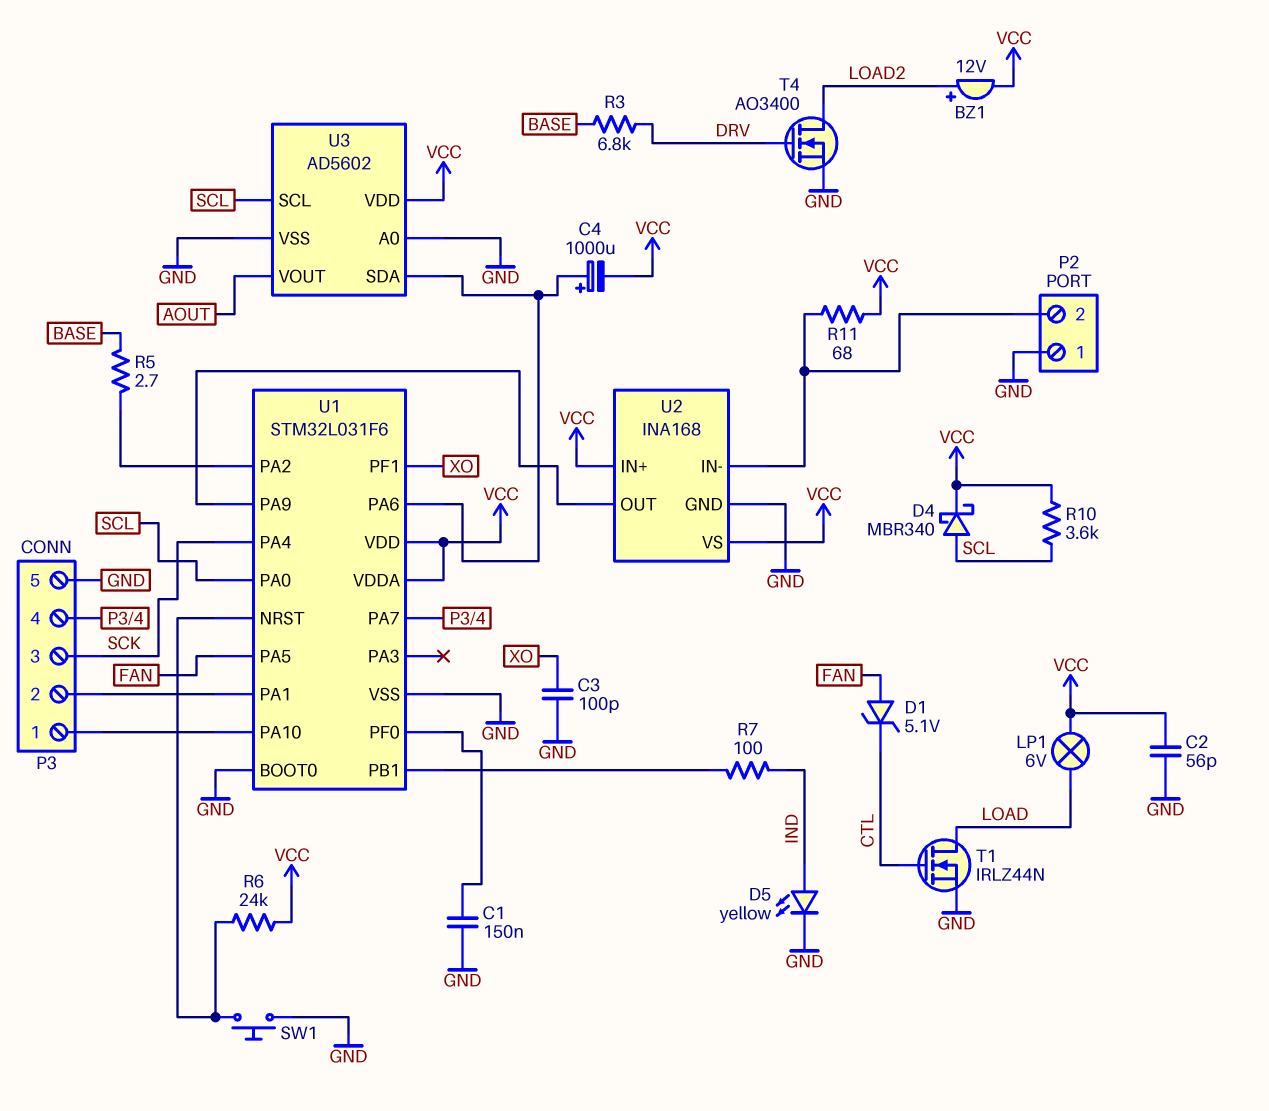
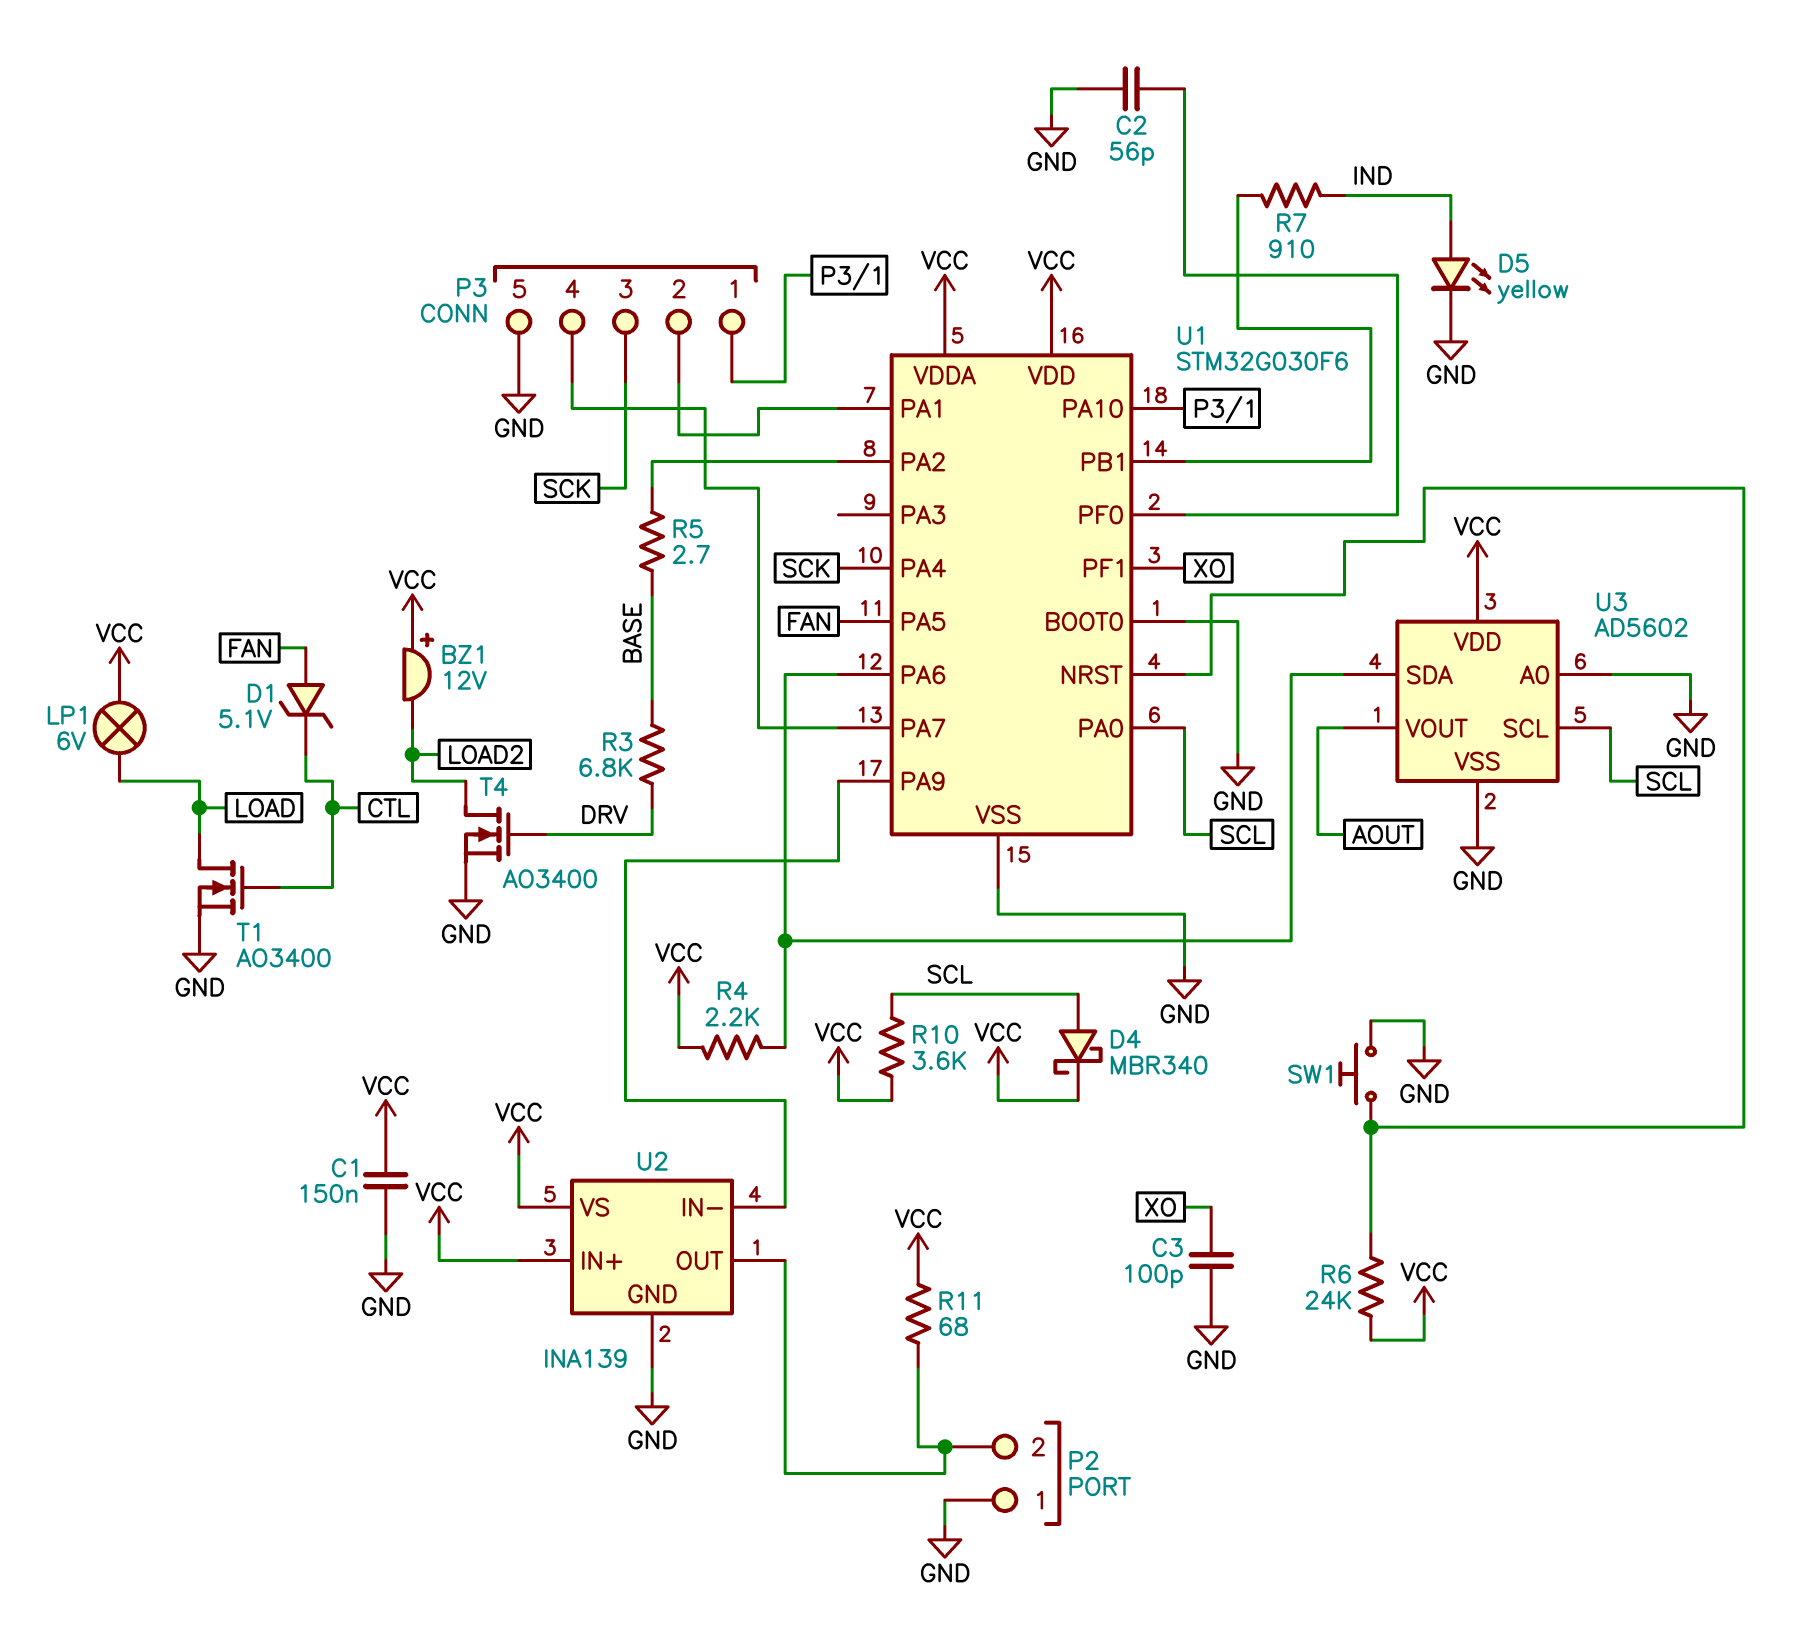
BZ1: buzzer 12V (plus LOAD2, minus VCC) -> buzzer 12V (plus VCC, minus LOAD2)
C1: 150nF (GND, U1/PF0) -> 150nF (GND, VCC)
C2: 56pF (GND, VCC) -> 56pF (GND, U1/PF0)
C4: 1000uF (plus U1/PA6, minus VCC) -> none
R4: none -> 2.2k (U1/PA6, VCC)
R7: 100 (IND, U1/PB1) -> 910 (IND, U1/PB1)
T1: NMOS IRLZ44N (G CTL, D LOAD, S GND) -> NMOS AO3400 (G CTL, D LOAD, S GND)
U1: STM32L031F6 -> STM32G030F6
U2: INA168 -> INA139
U2 pin IN-: P2/2 -> U1/PA9
U2 pin OUT: U1/PA9 -> P2/2

